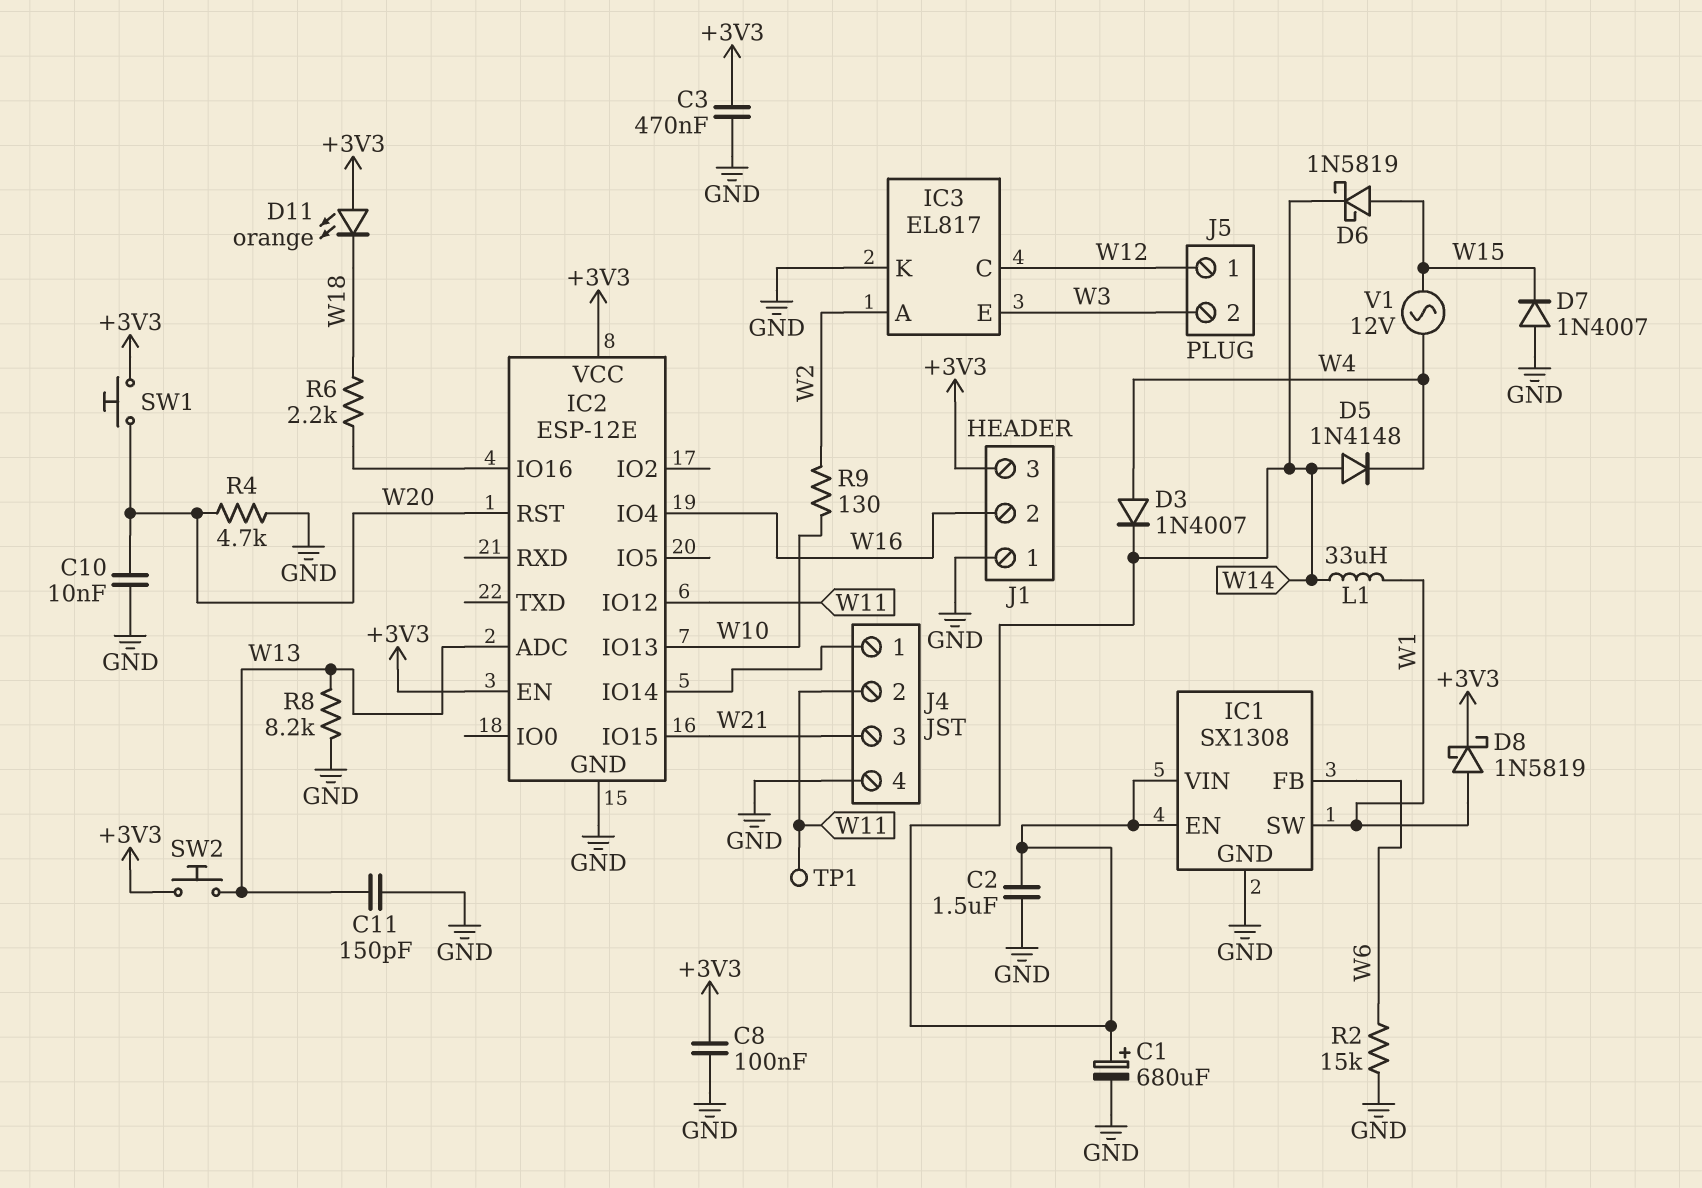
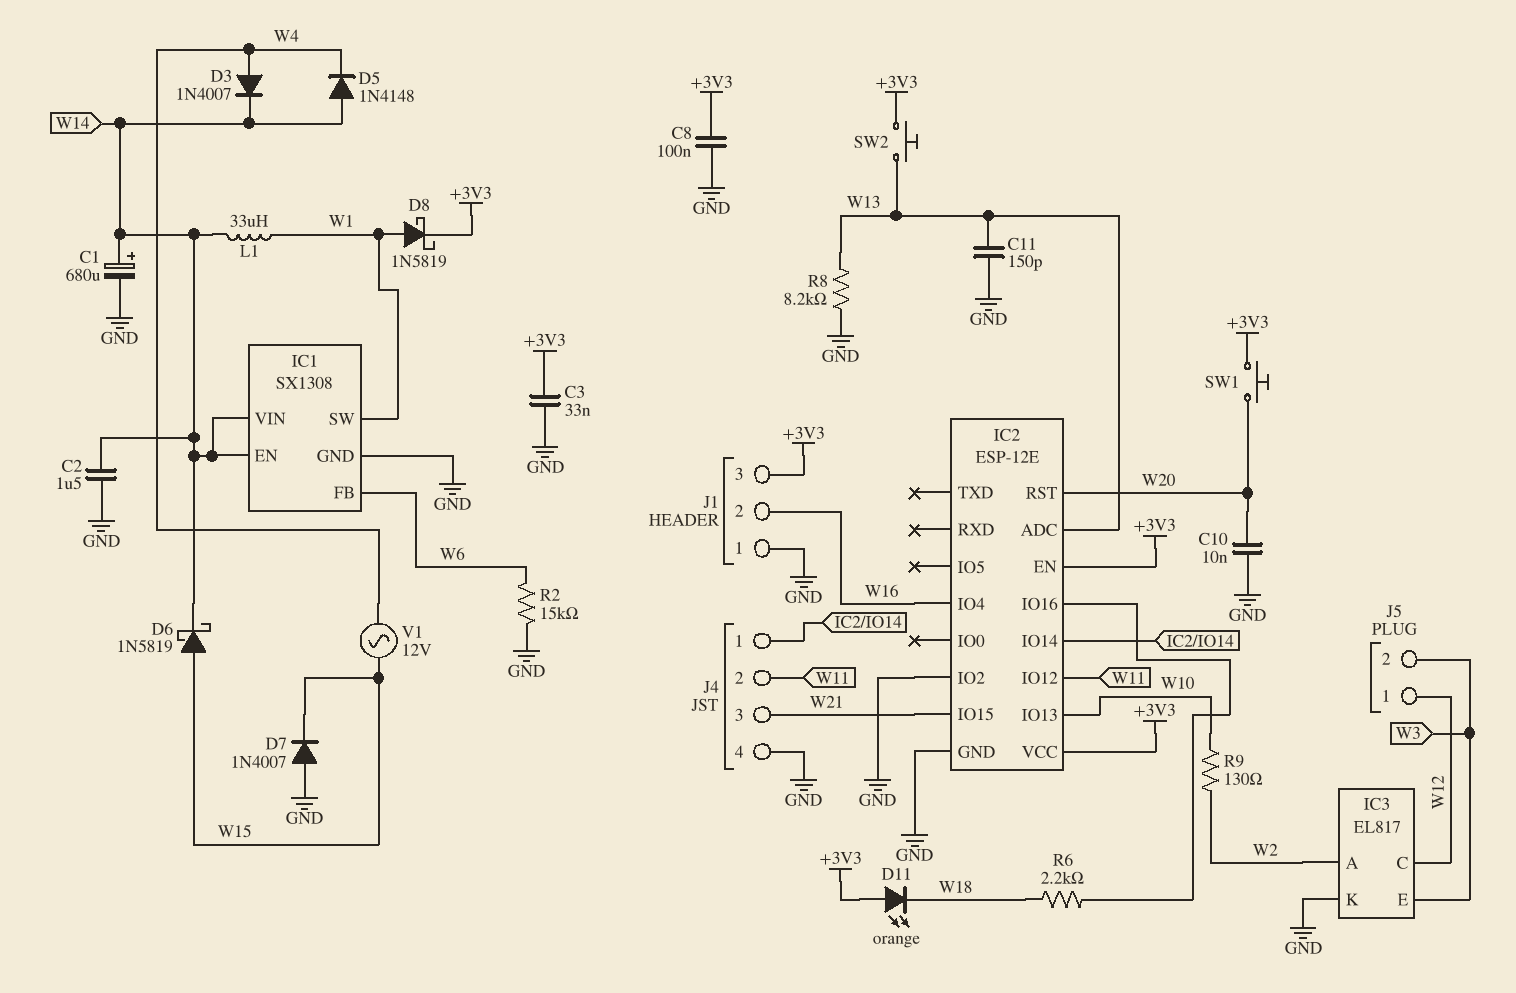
C3: 470nF (+3V3, GND) -> 33nF (+3V3, GND)
IC2 pin IO2: none -> GND
R4: 4.7k (GND, W20) -> none
TP1: test point (W11) -> none

